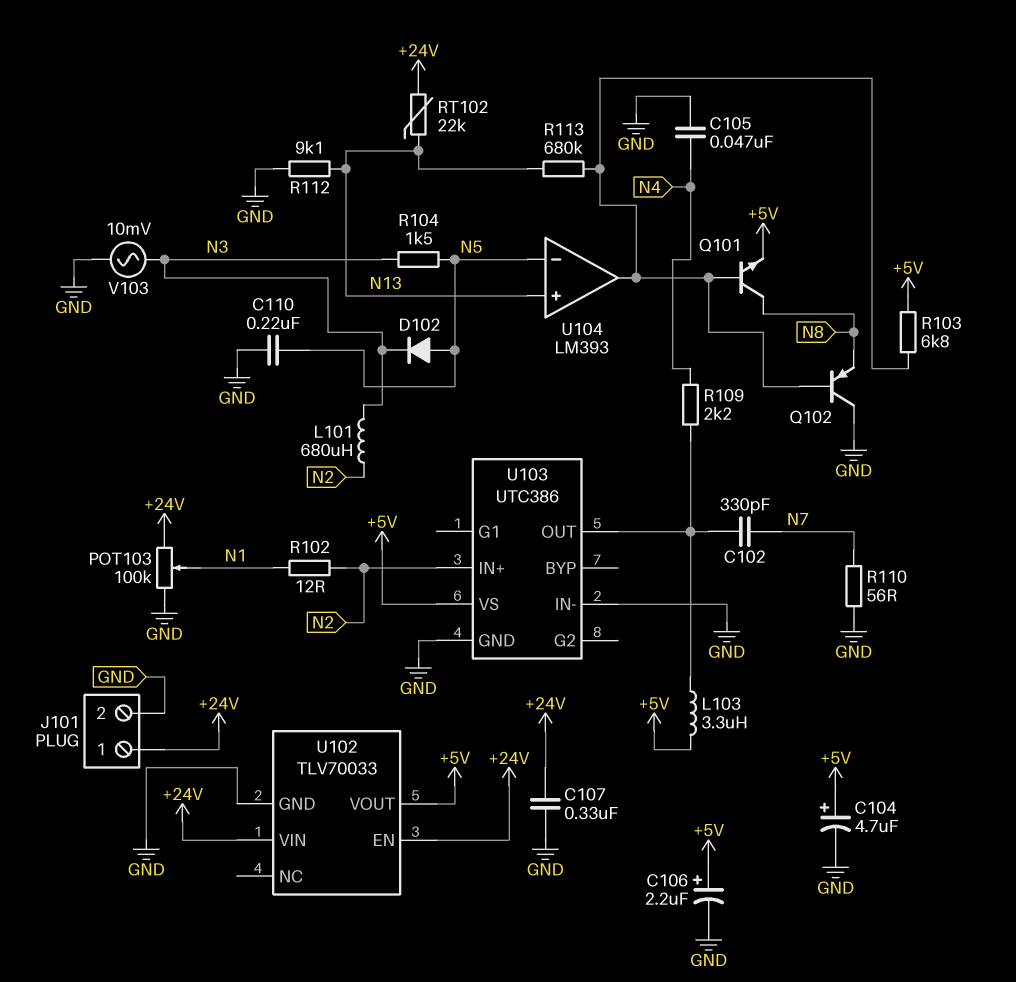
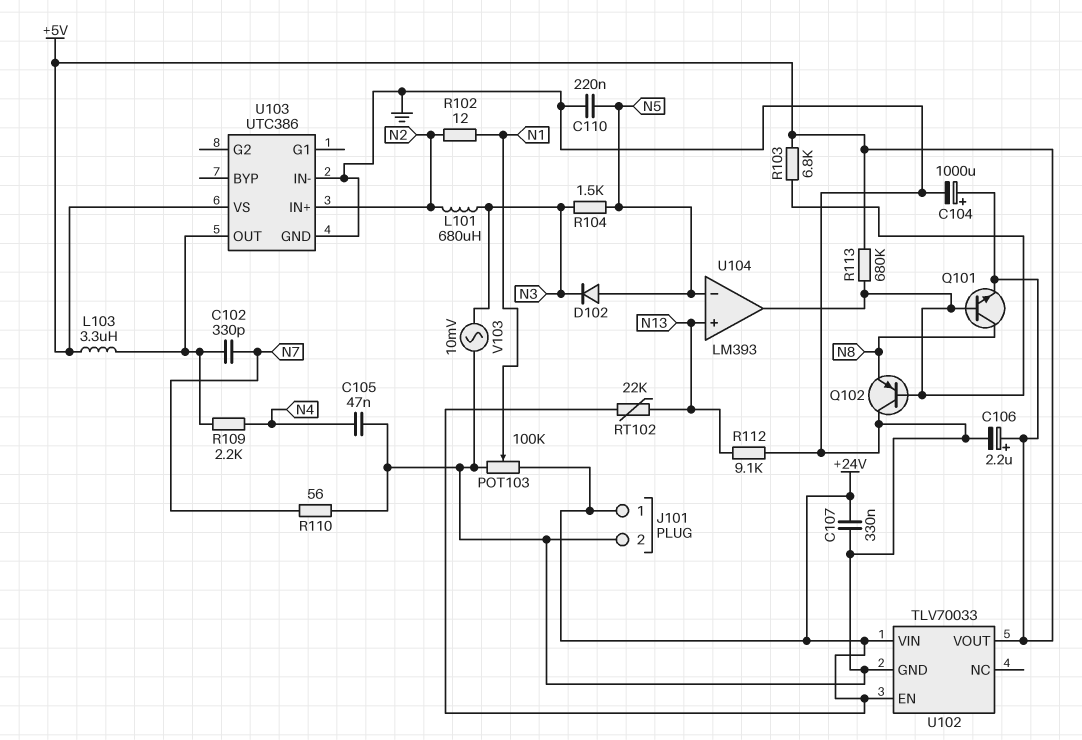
C104: 4.7uF (plus +5V, minus GND) -> 1000uF (plus +5V, minus GND)
R113: 680k (N13, U104/out) -> 680k (+5V, U104/out)

